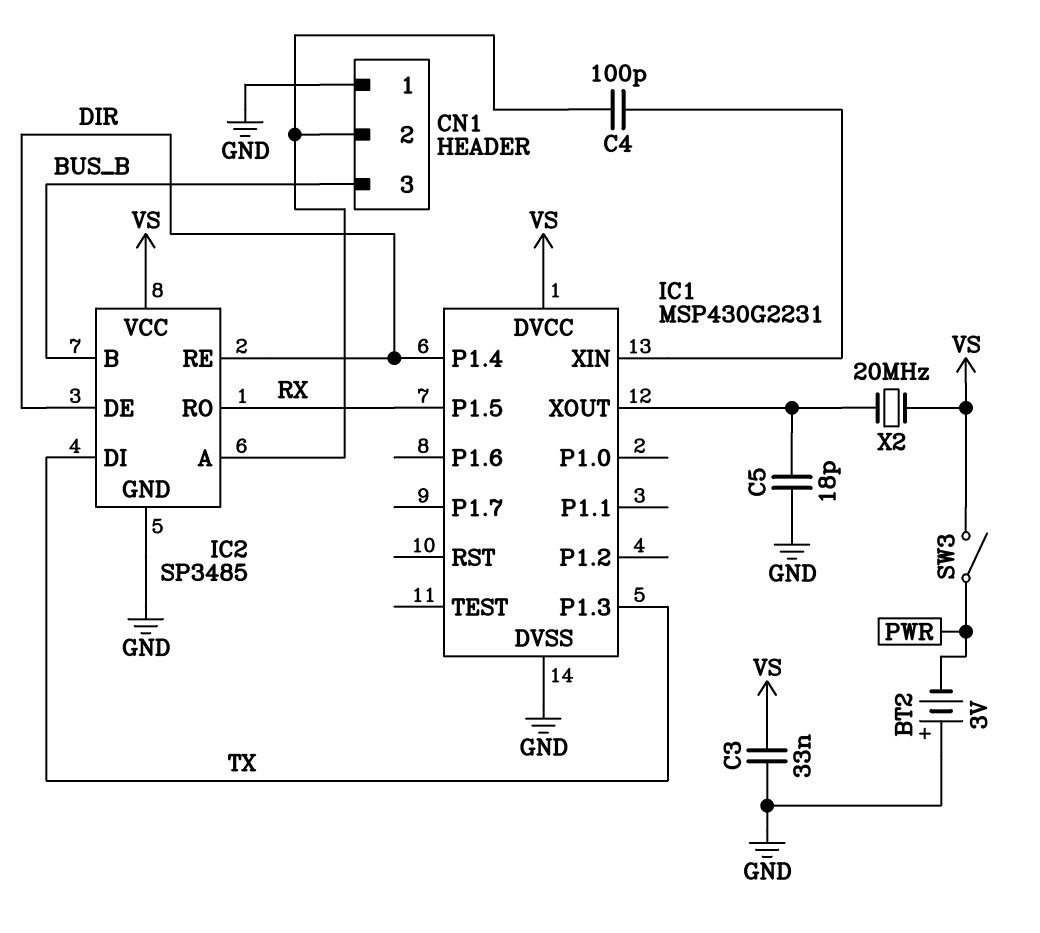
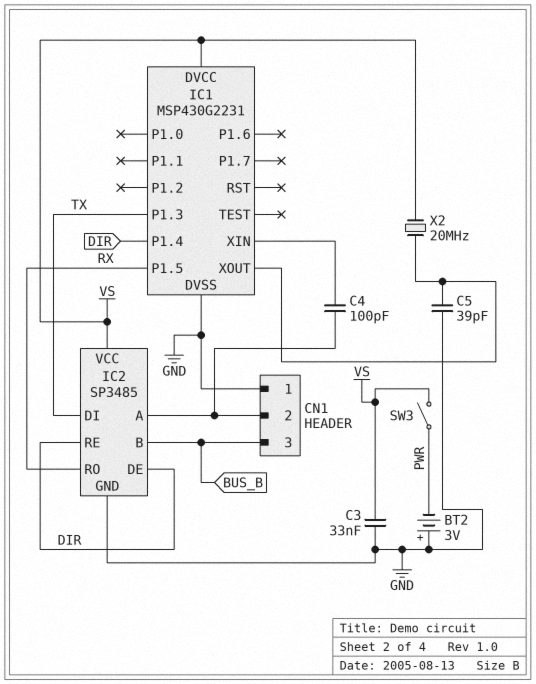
C5: 18pF (GND, IC1/XOUT) -> 39pF (GND, IC1/XOUT)

